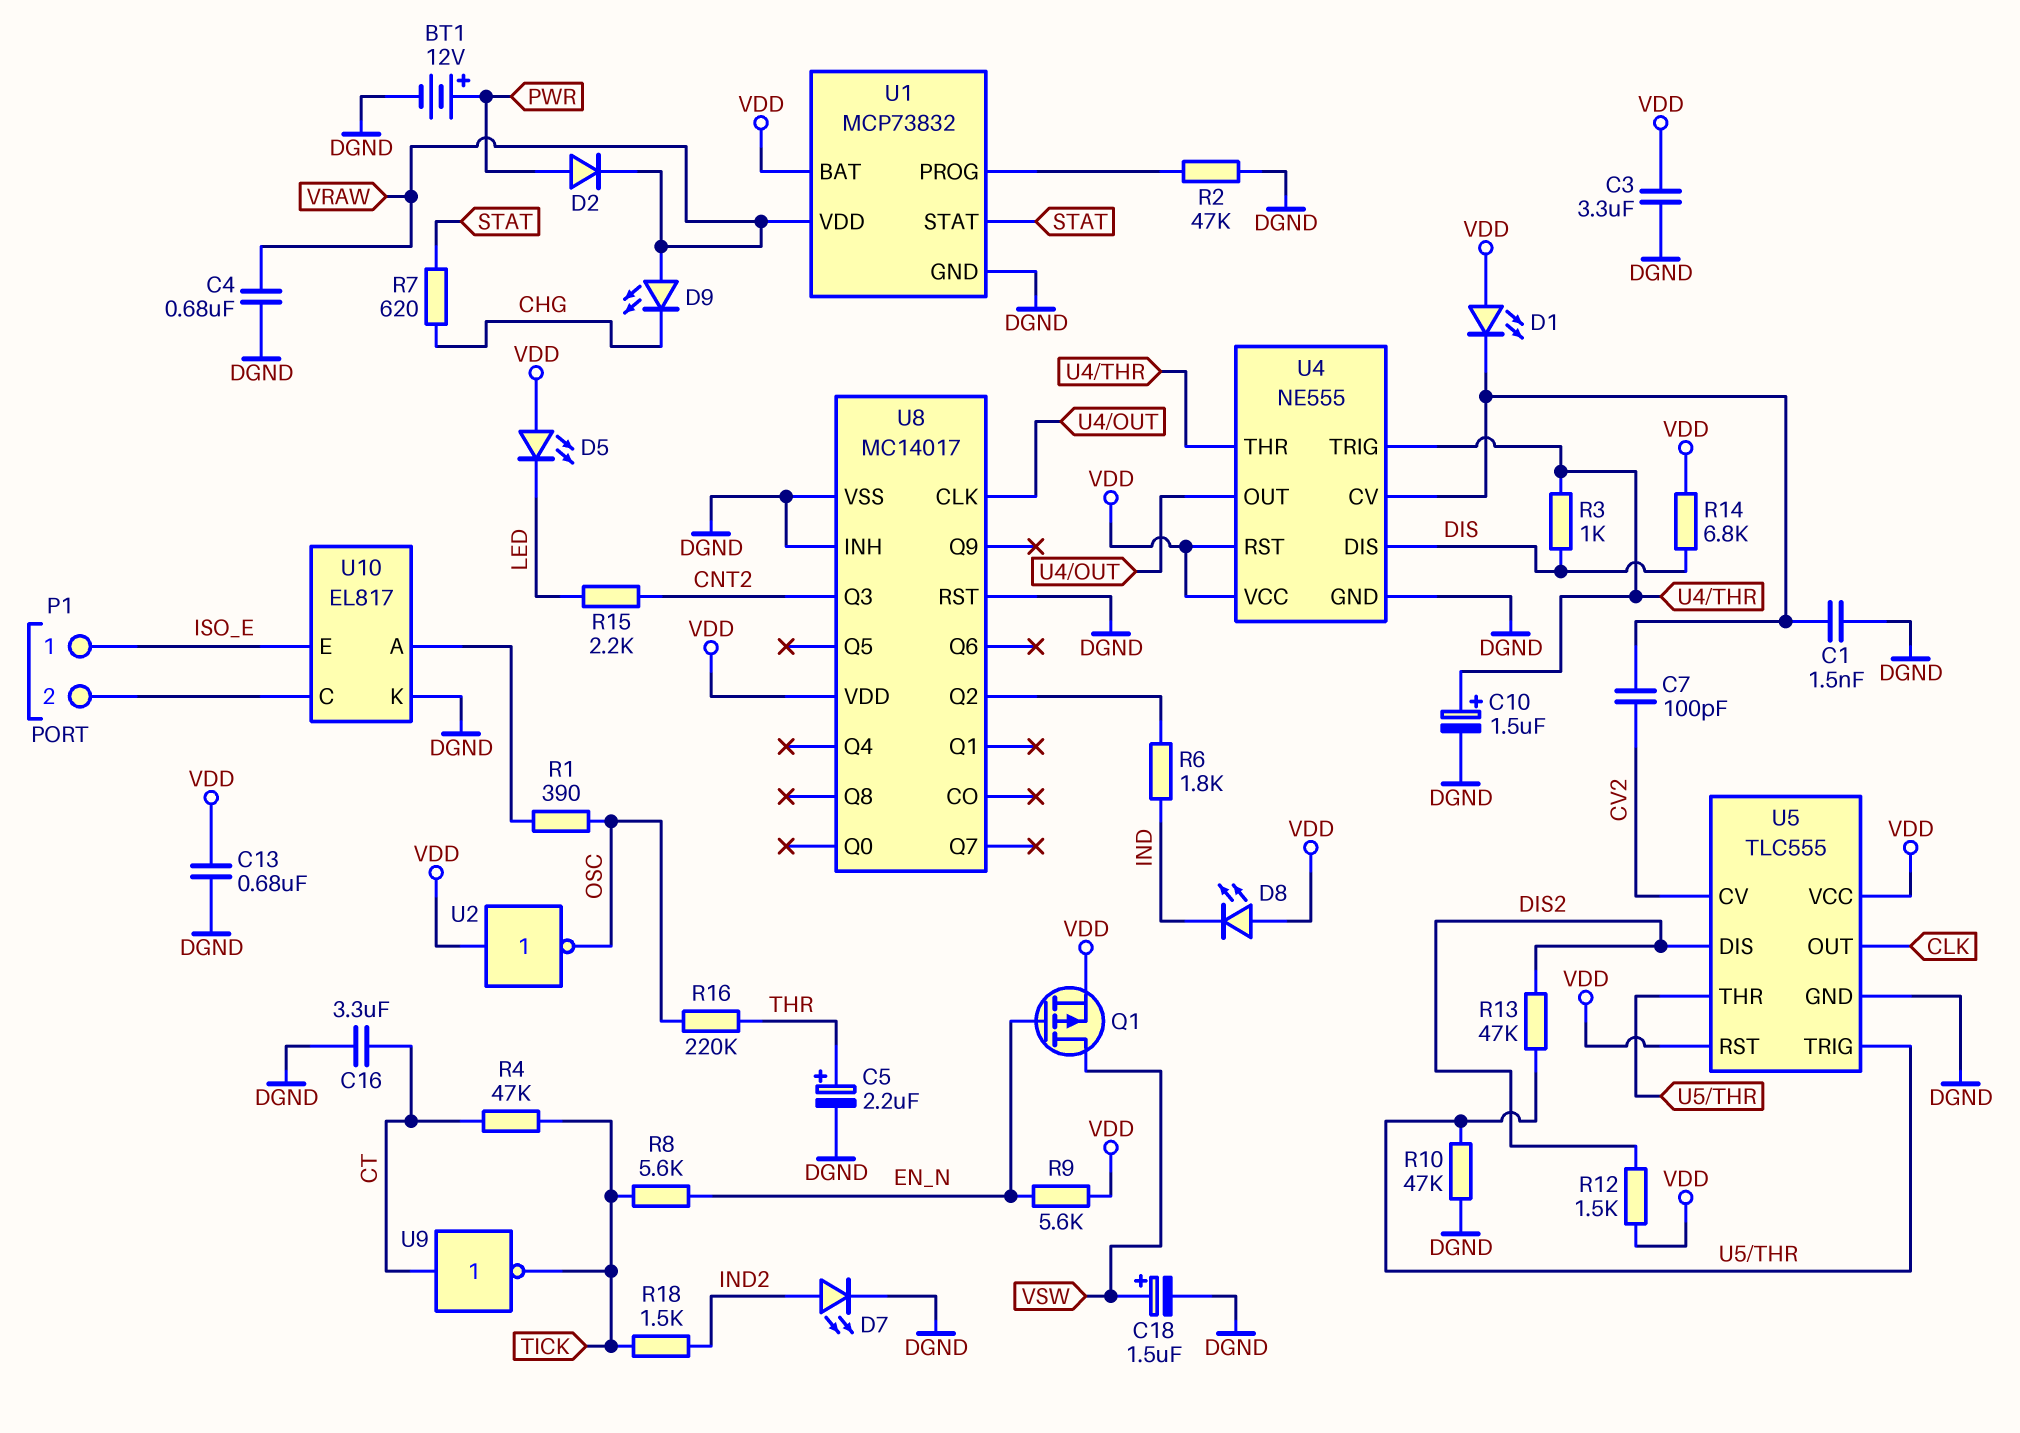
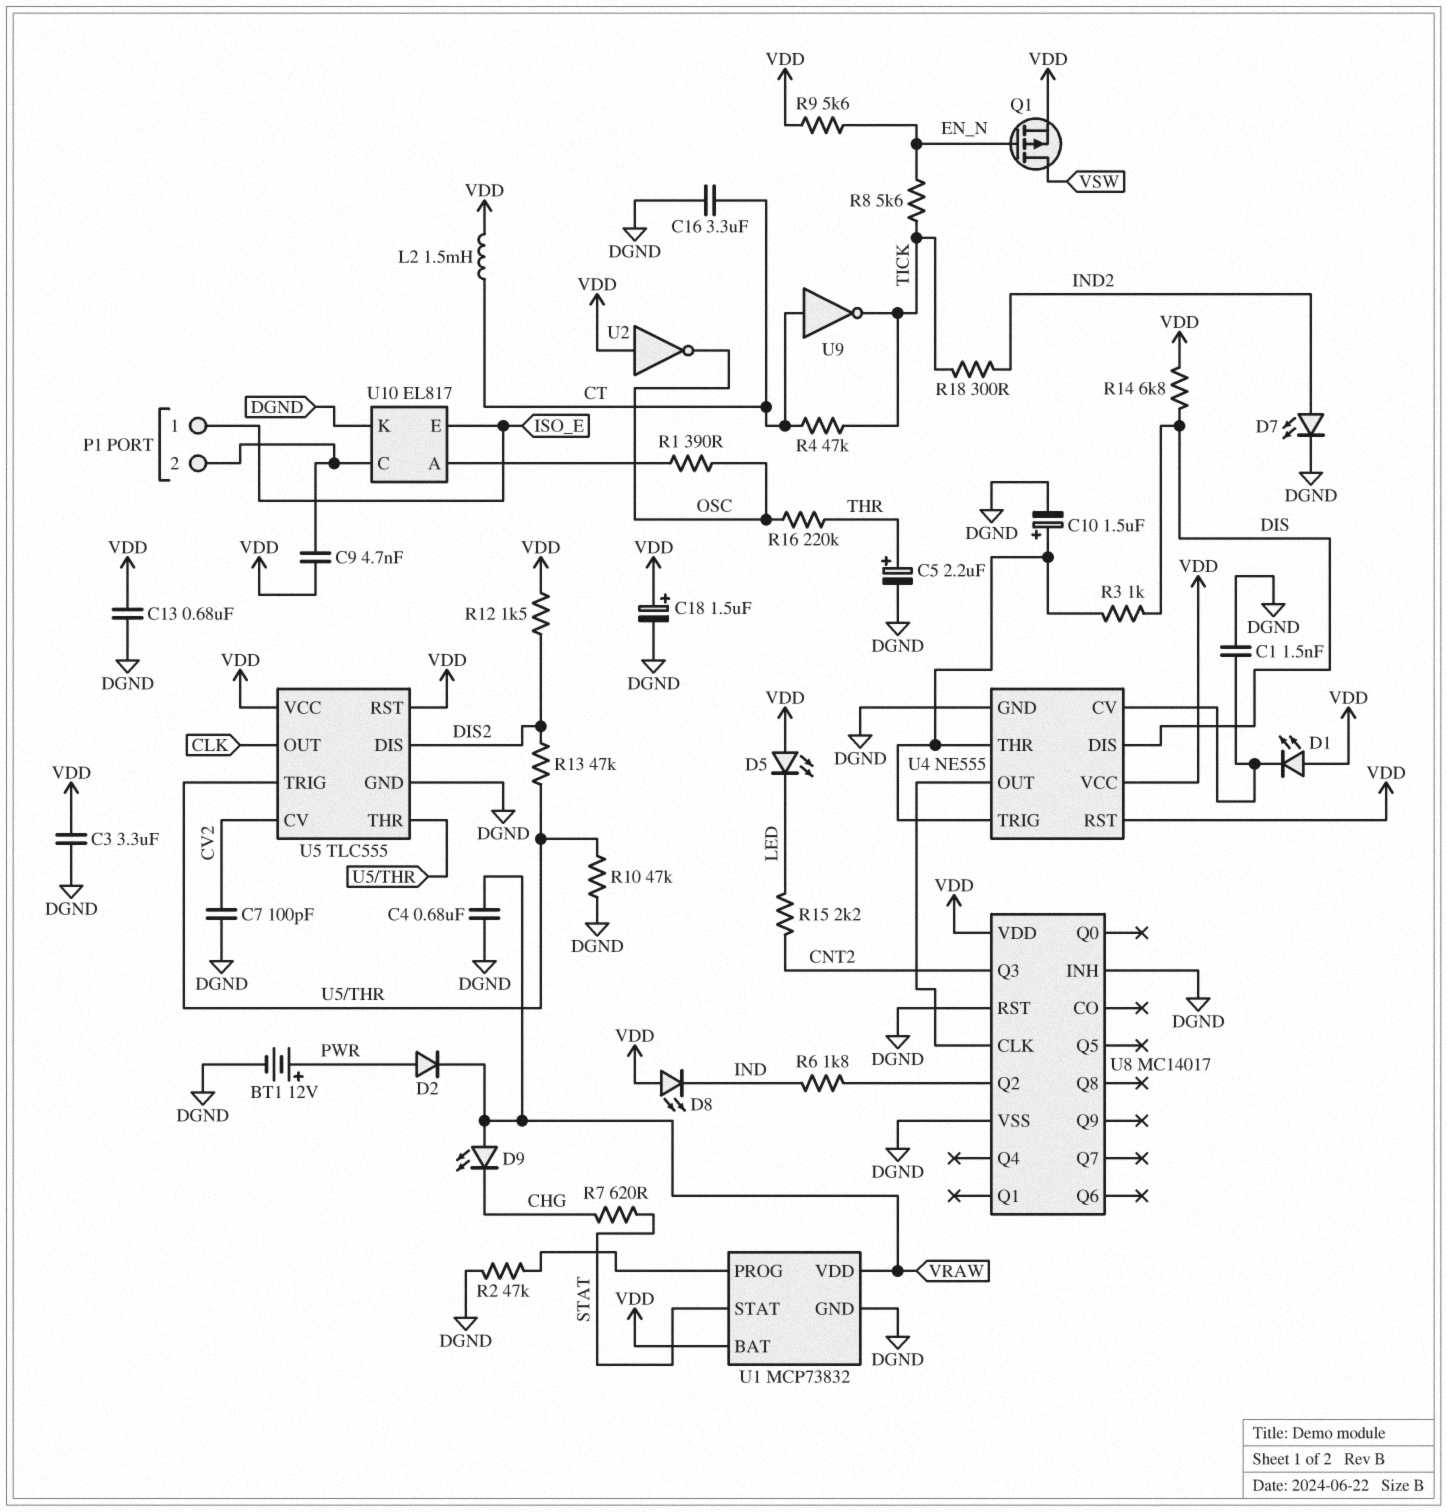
C7: 100pF (CV2, U4/CV) -> 100pF (CV2, DGND)
C9: none -> 4.7nF (P1/2, VDD)
C18: 1.5uF (plus VSW, minus DGND) -> 1.5uF (plus VDD, minus DGND)
L2: none -> 1.5mH (CT, VDD)
R18: 1.5k (IND2, TICK) -> 300 (IND2, TICK)

